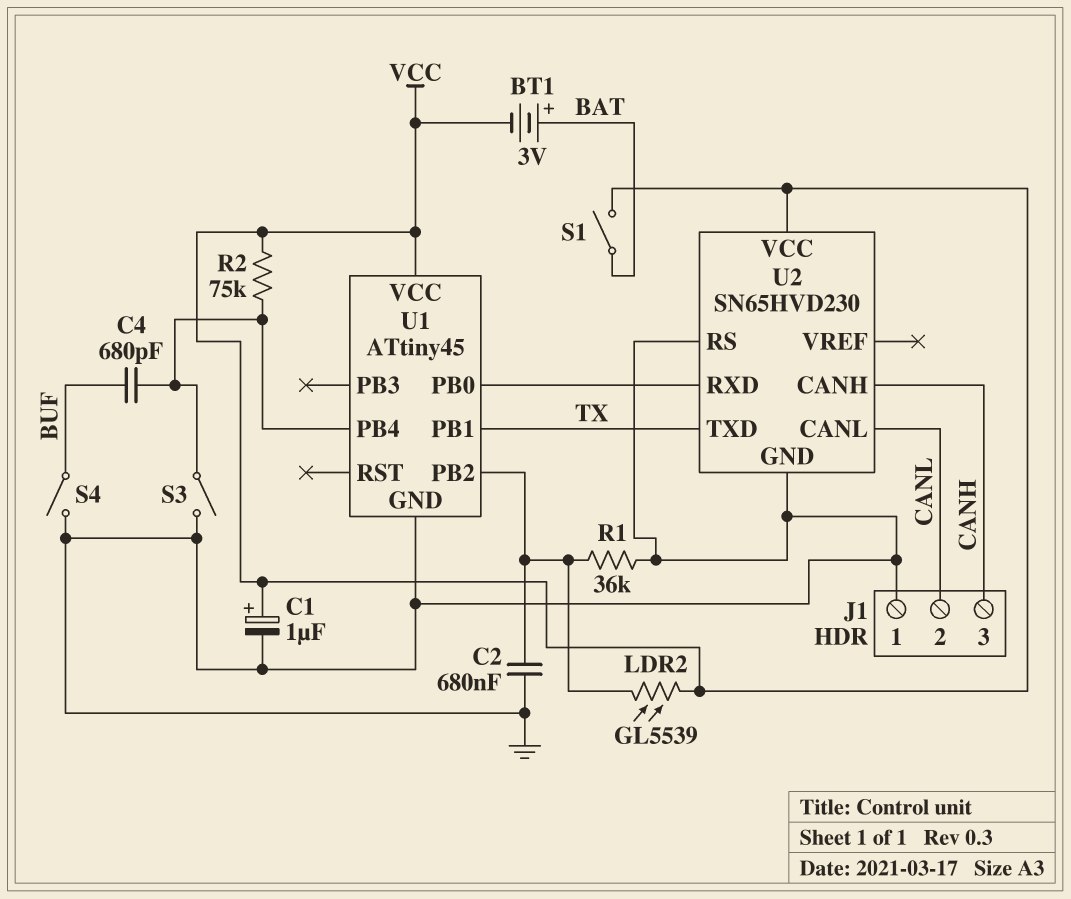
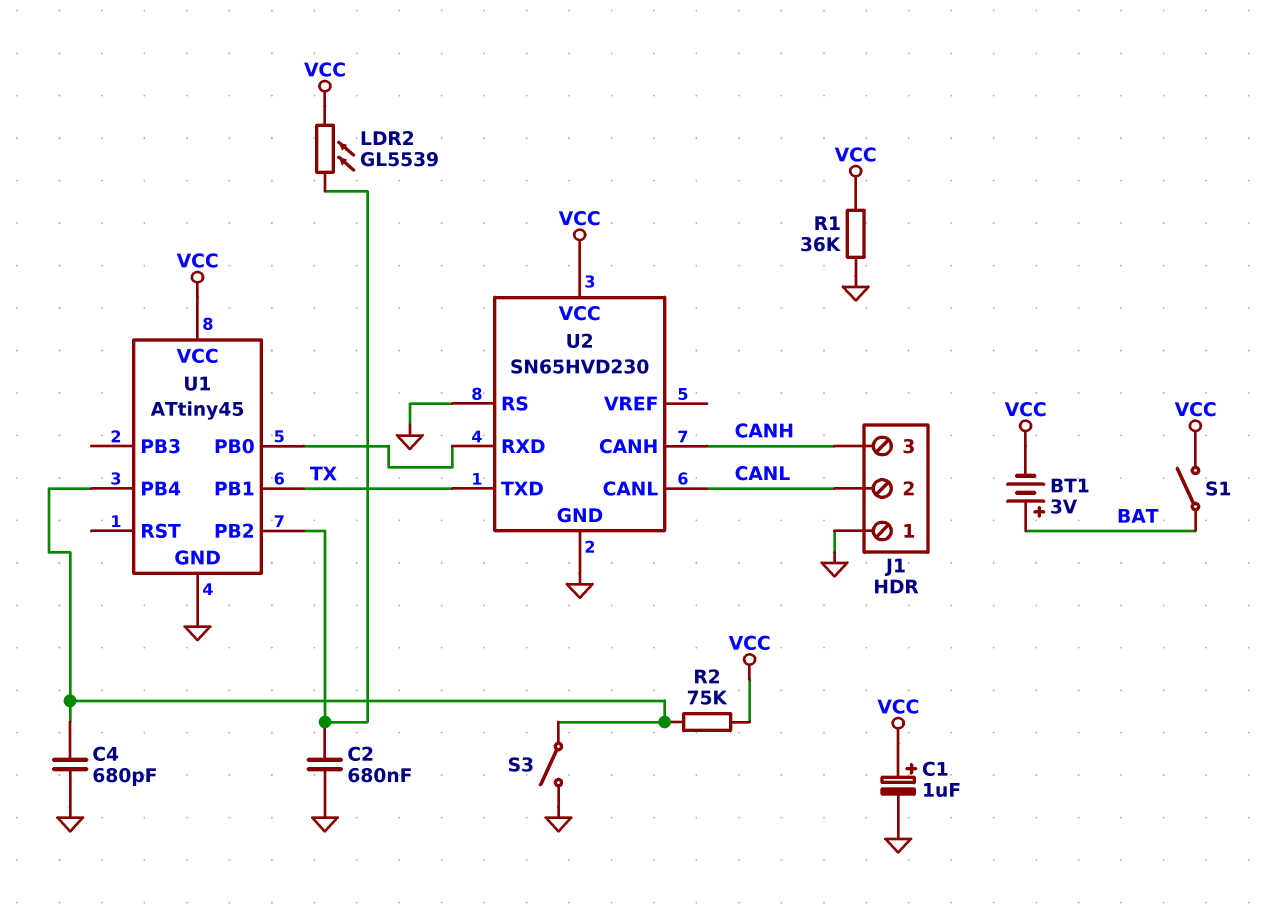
C4: 680pF (BUF, U1/PB4) -> 680pF (GND, U1/PB4)
R1: 36k (GND, U1/PB2) -> 36k (GND, VCC)
S4: switch (BUF, GND) -> none

